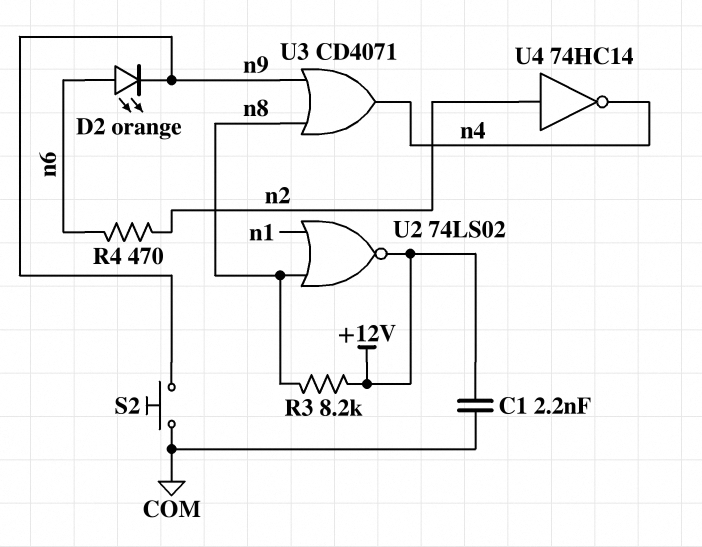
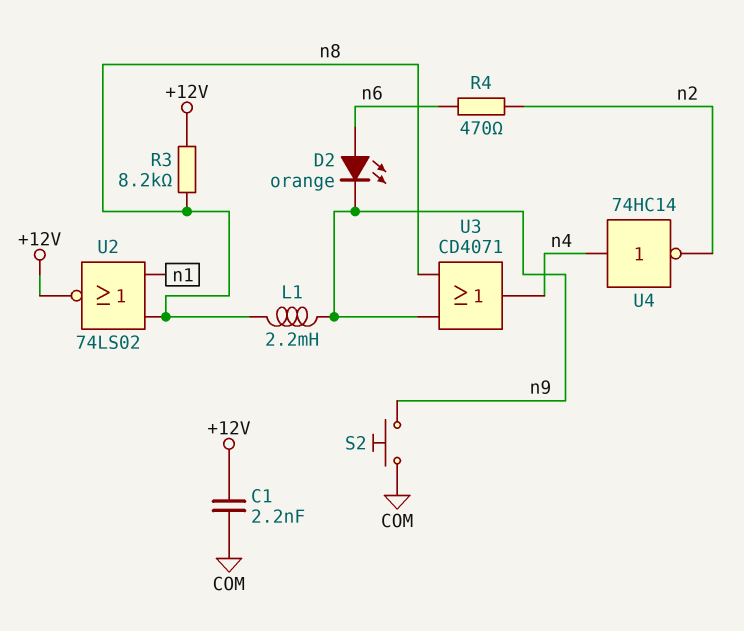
L1: none -> 2.2mH (n8, n9)
U4: NOT 74HC14 (in n2, out n4) -> NOT 74HC14 (in n4, out n2)

